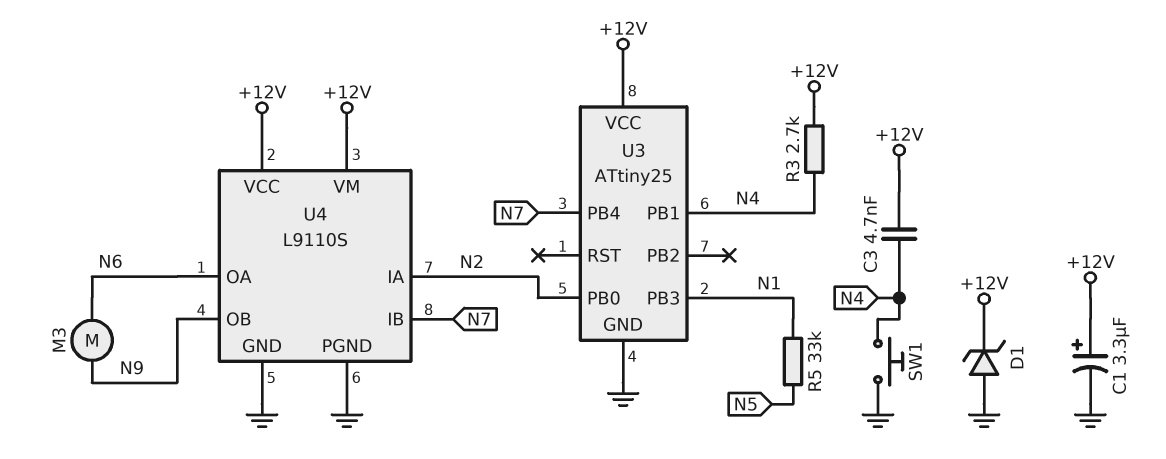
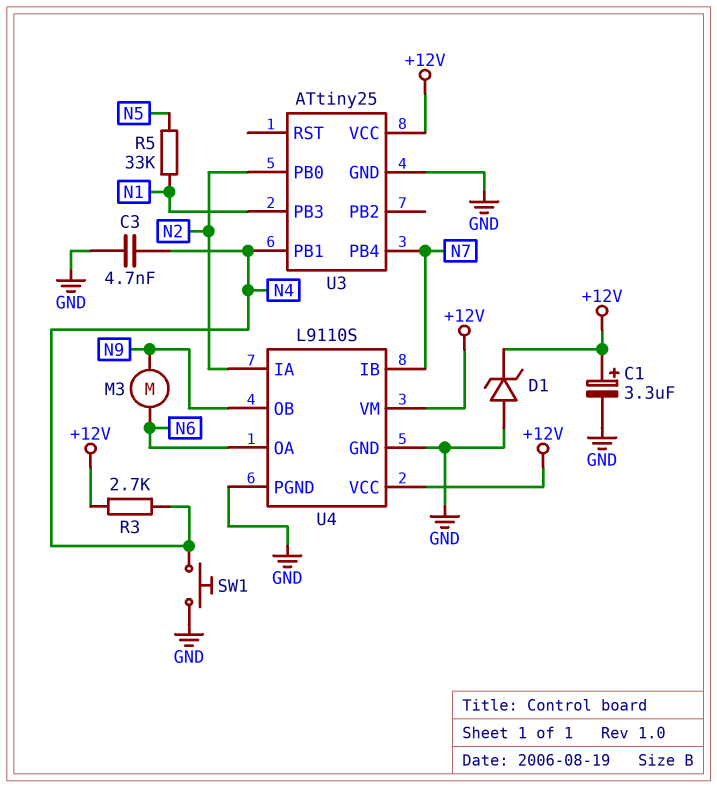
C3: 4.7nF (+12V, N4) -> 4.7nF (GND, N4)

